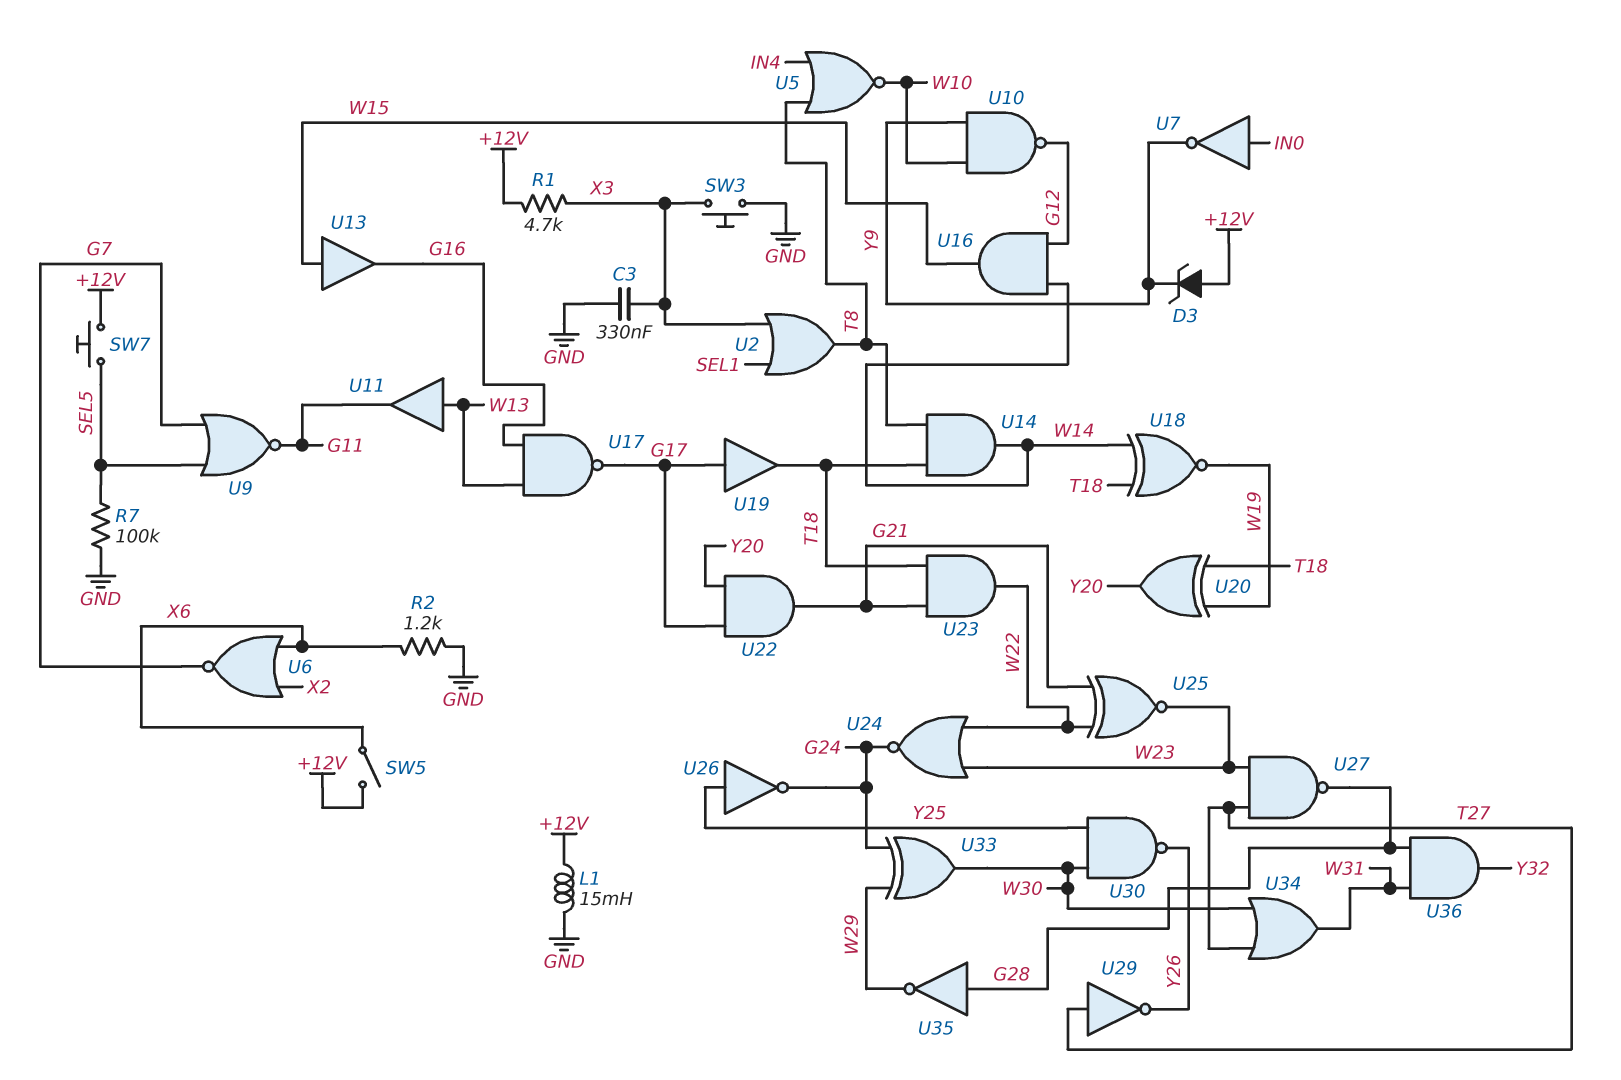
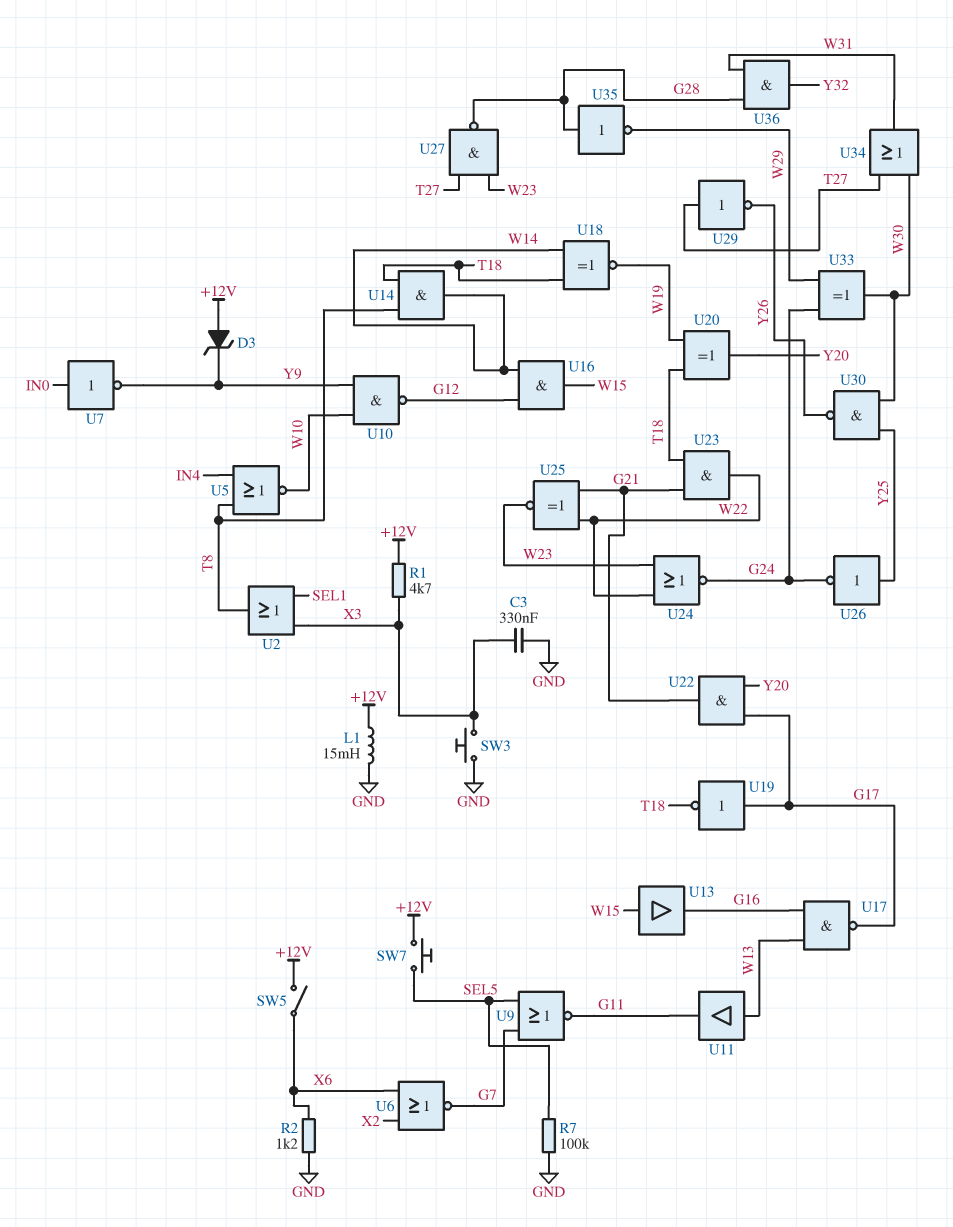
U19: buffer (in G17, out T18) -> NOT (in G17, out T18)

